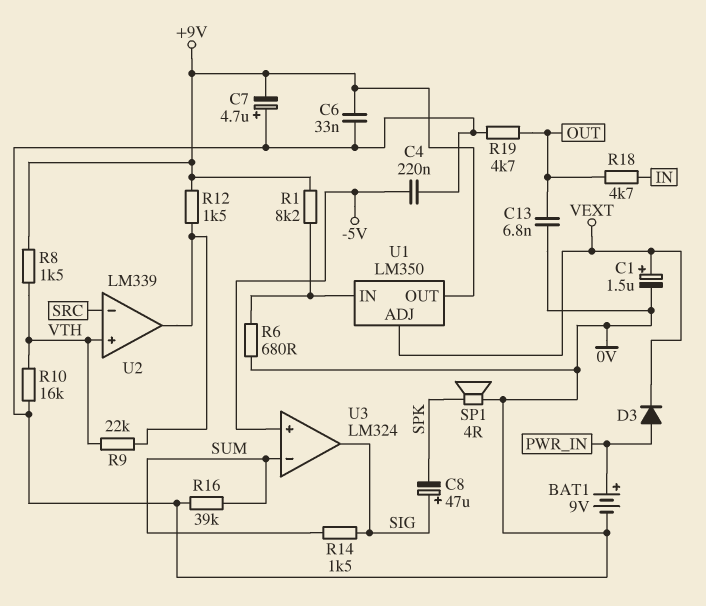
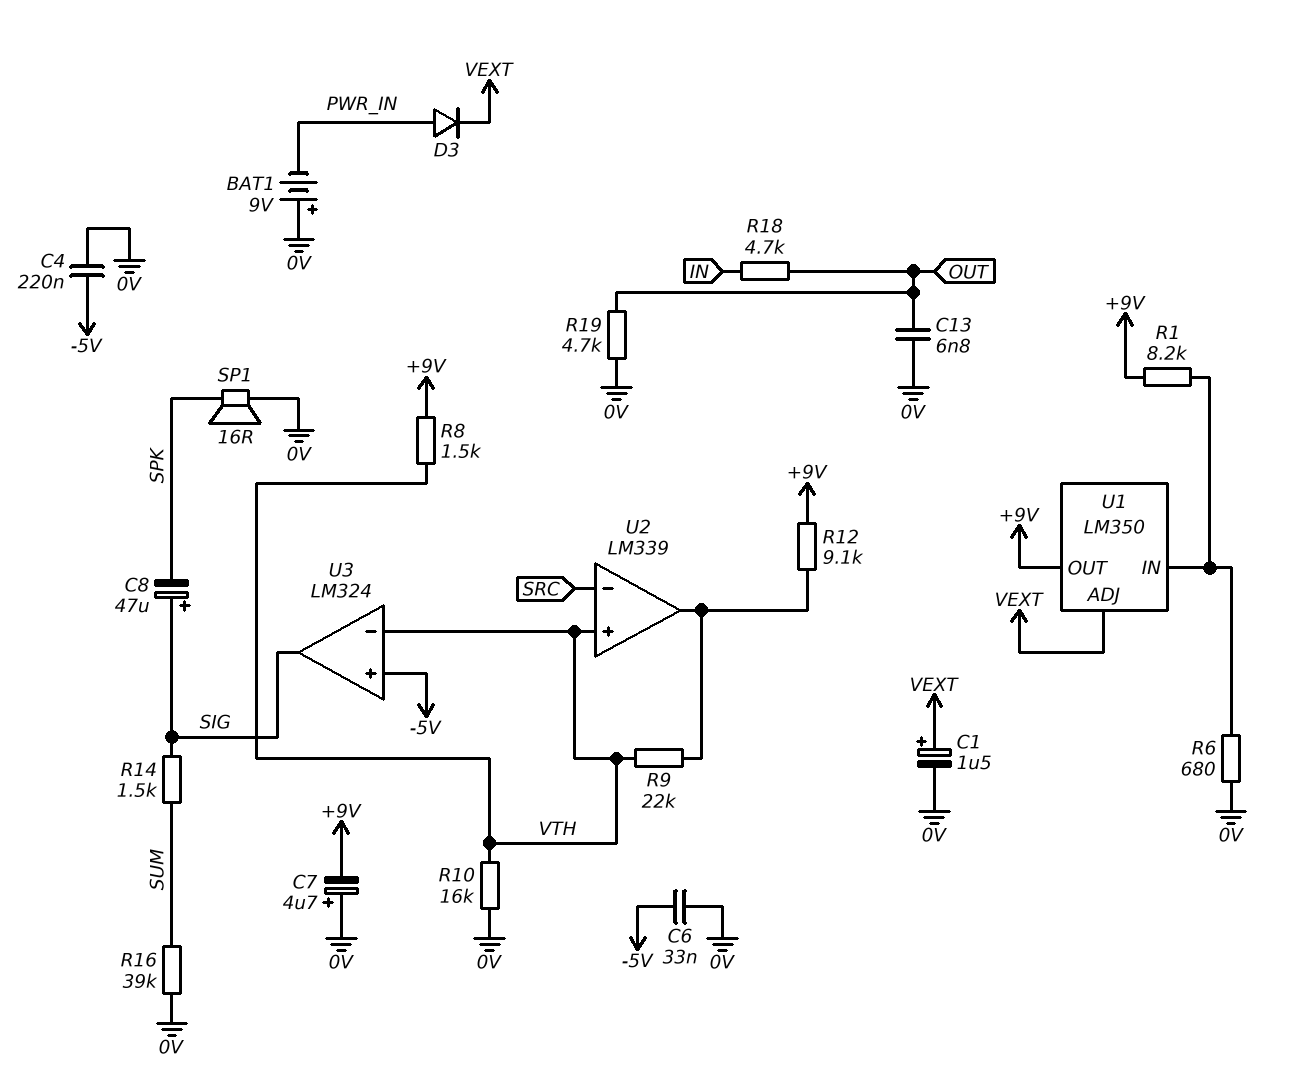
BAT1: 9V (plus PWR_IN, minus 0V) -> 9V (plus 0V, minus PWR_IN)
C6: 33nF (+9V, 0V) -> 33nF (-5V, 0V)
R12: 1.5k (+9V, U2/out) -> 9.1k (+9V, U2/out)
SP1: speaker 4R (0V, SPK) -> speaker 16R (0V, SPK)
U3 pin in-: SUM -> VTH

